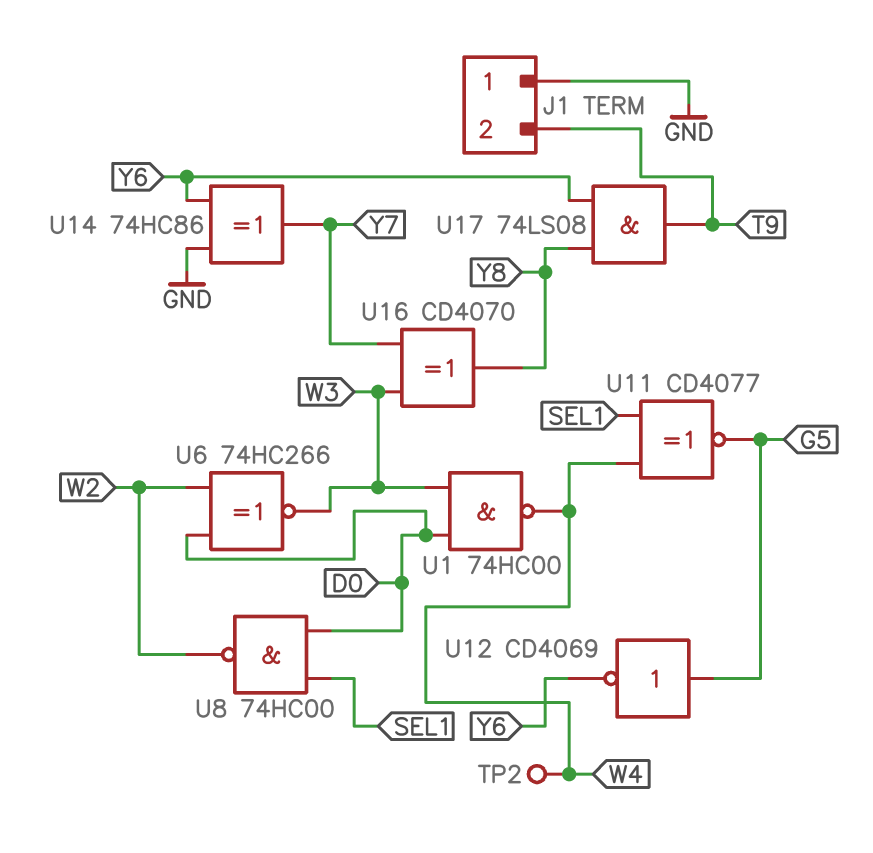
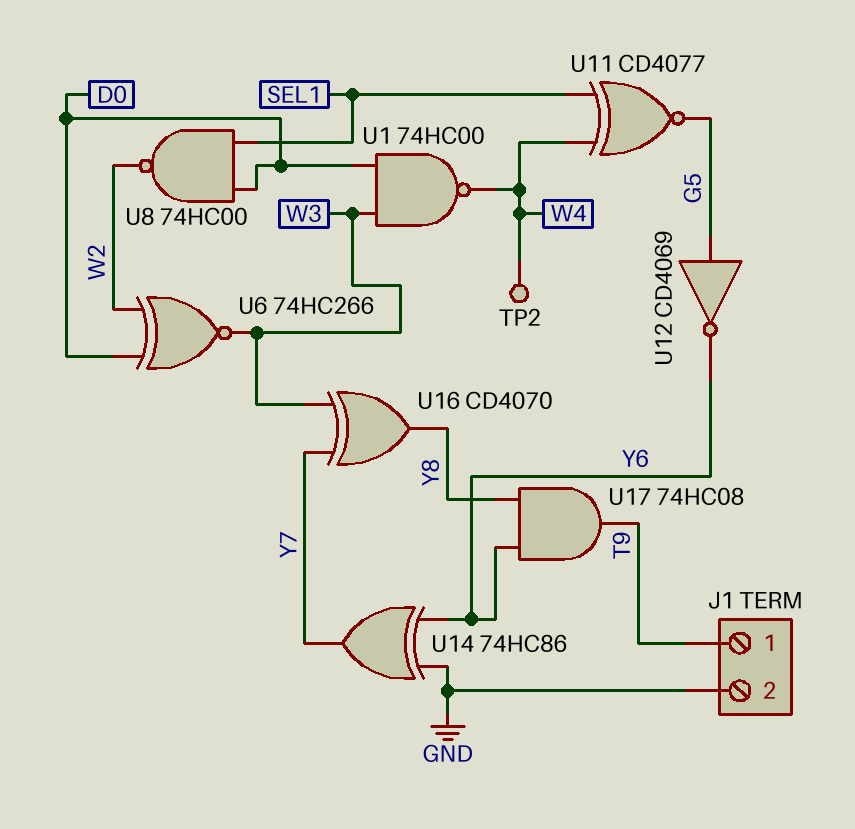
J1 pin 1: GND -> T9
J1 pin 2: T9 -> GND
U17: AND 74LS08 (in Y6, in Y8, out T9) -> AND 74HC08 (in Y6, in Y8, out T9)

